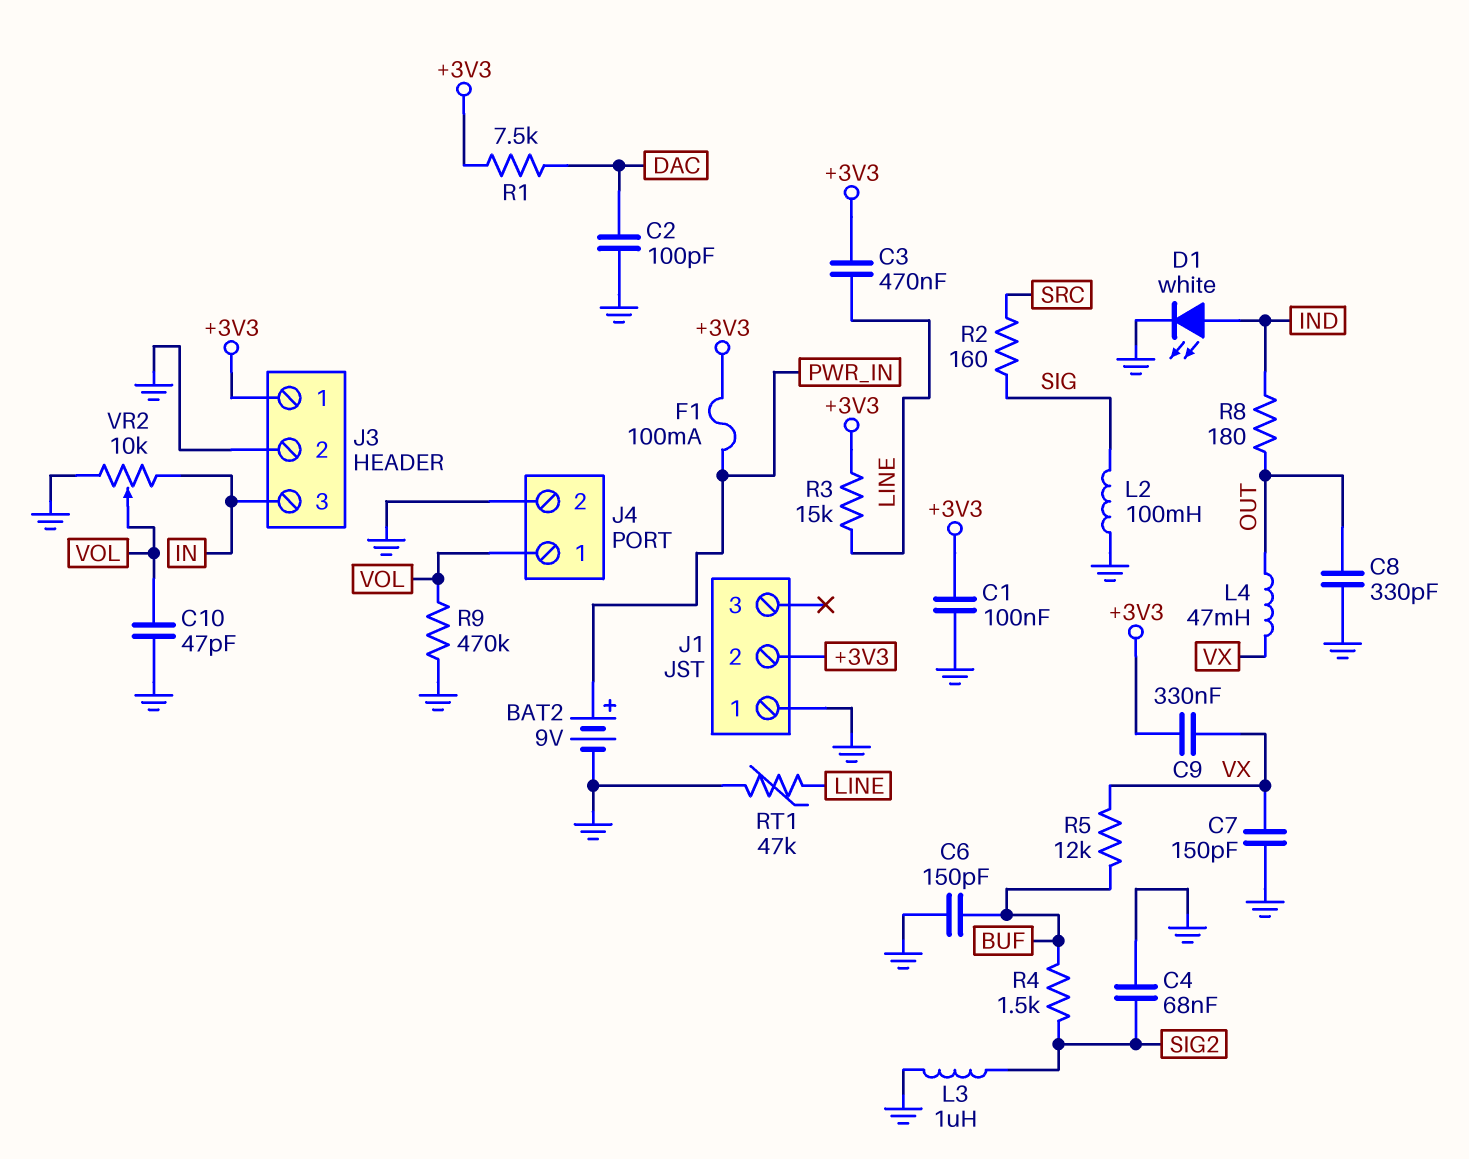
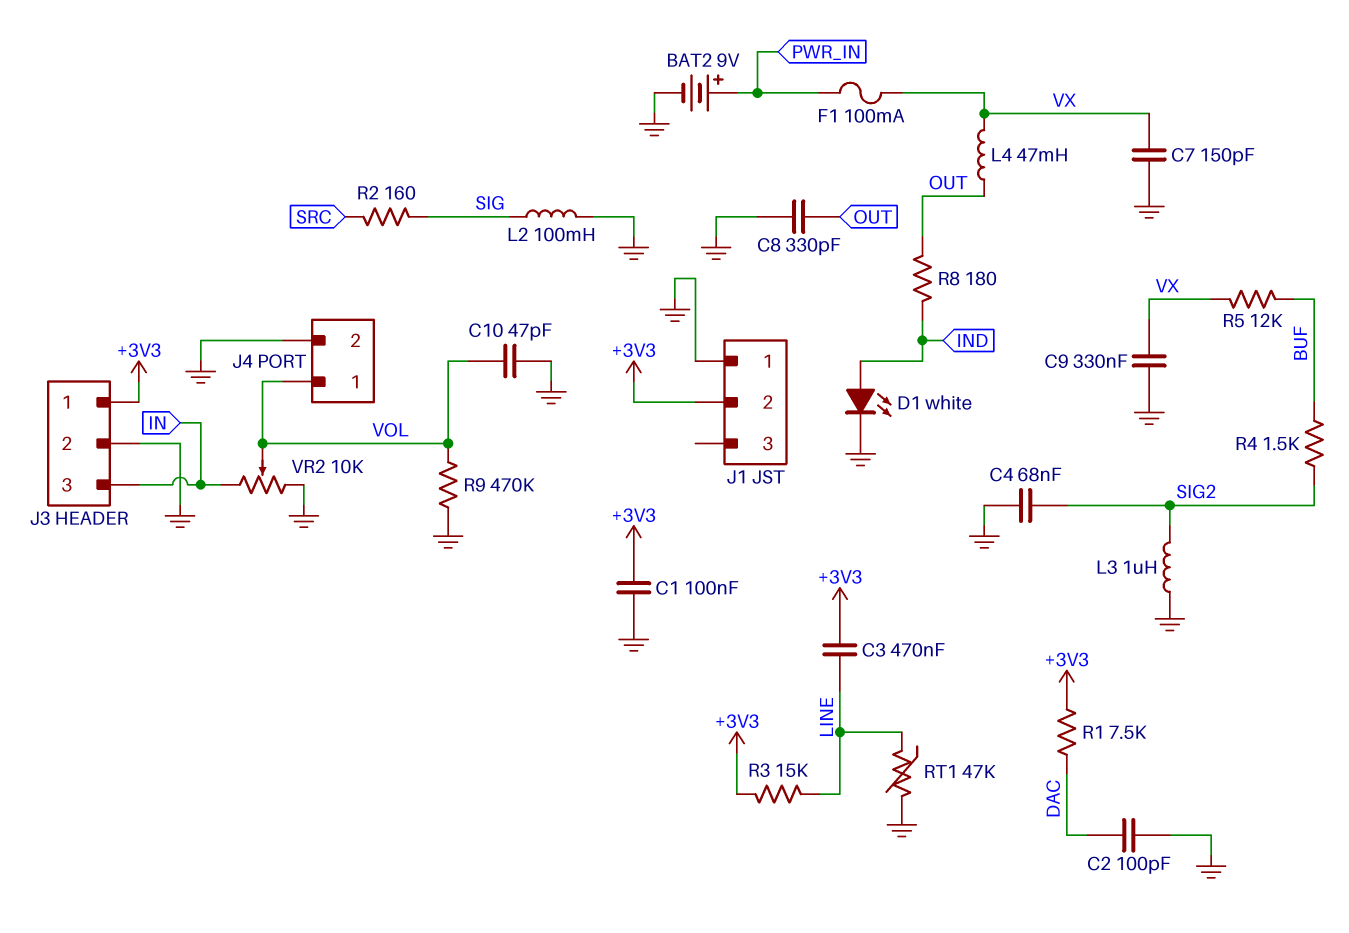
C6: 150pF (BUF, GND) -> none
C9: 330nF (+3V3, VX) -> 330nF (GND, VX)
F1: 100mA (+3V3, PWR_IN) -> 100mA (PWR_IN, VX)

